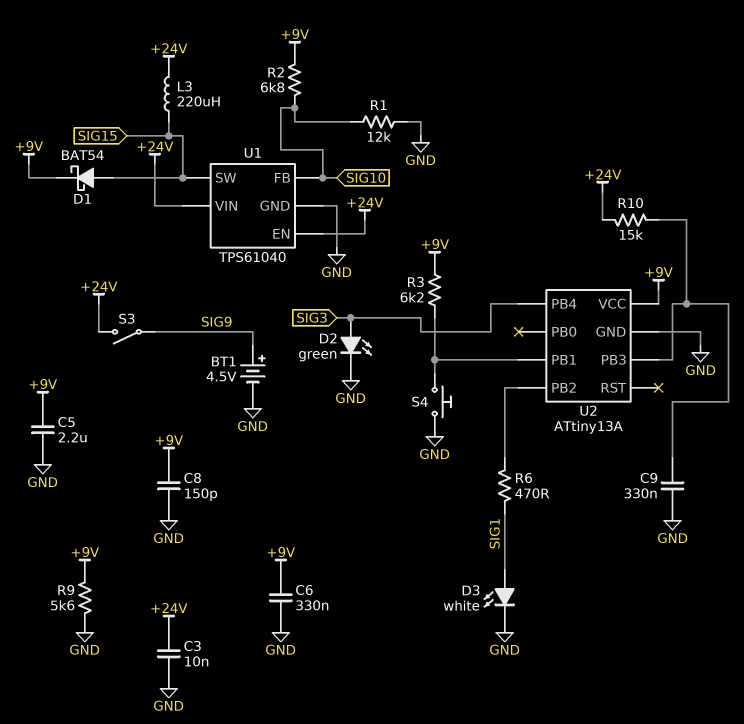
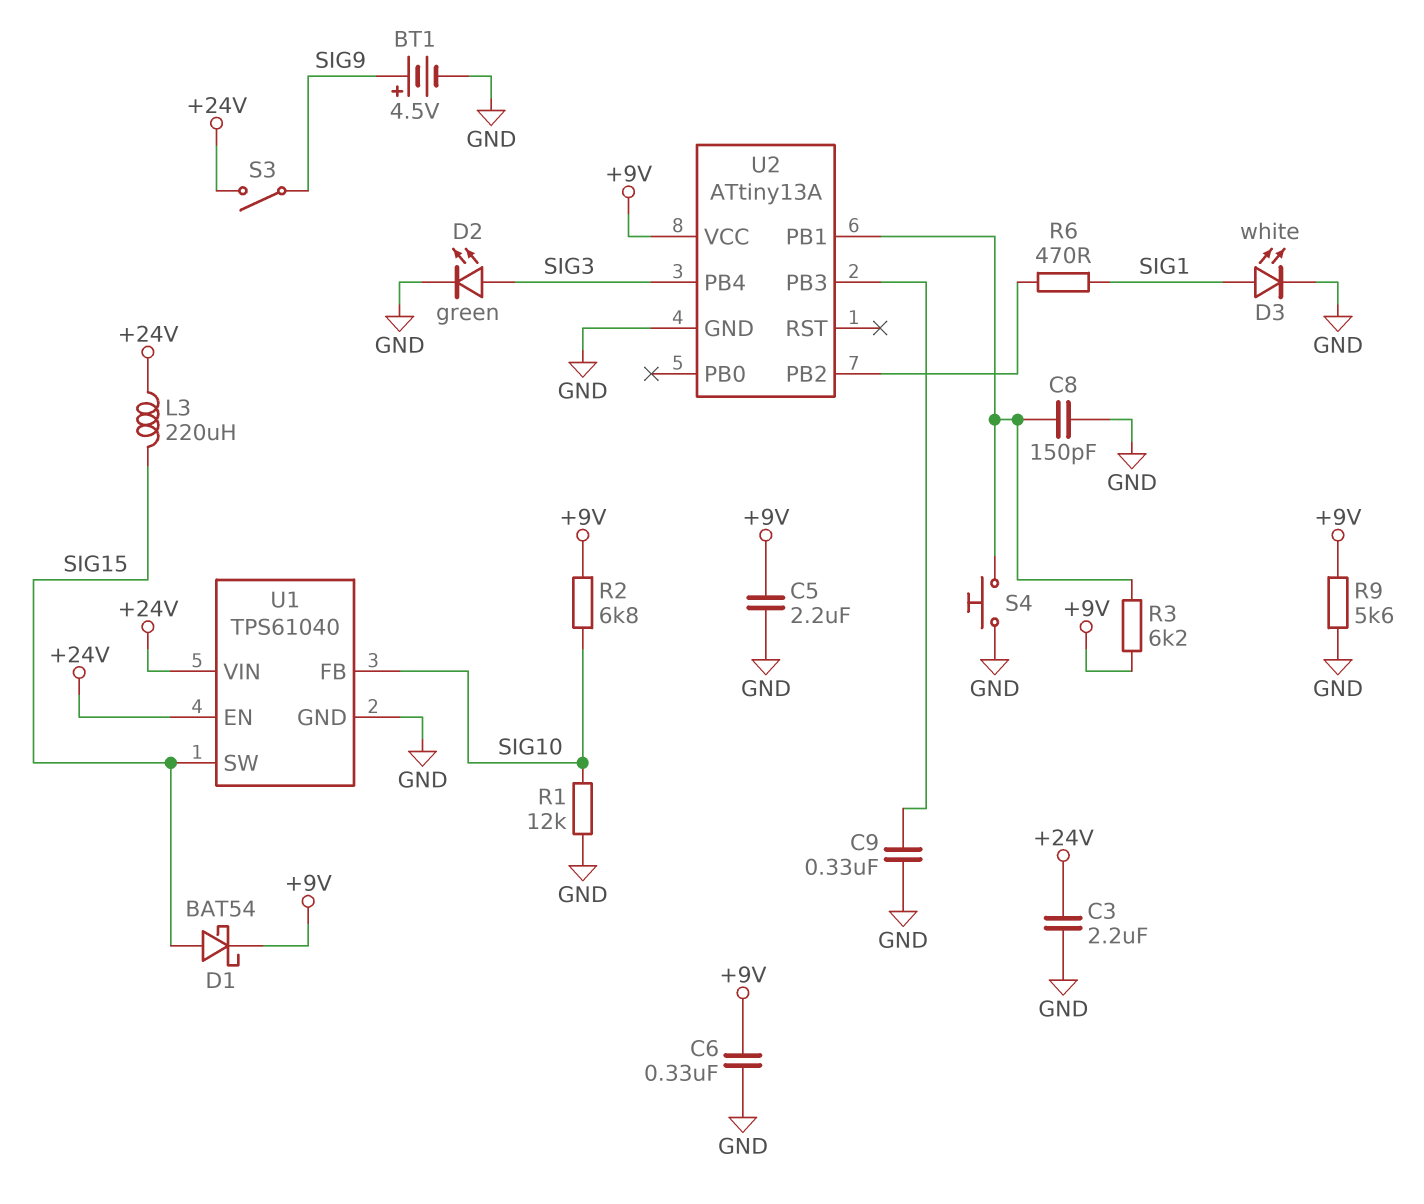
C3: 10nF (+24V, GND) -> 2.2uF (+24V, GND)
C8: 150pF (+9V, GND) -> 150pF (GND, U2/PB1)
R10: 15k (+24V, U2/PB3) -> none

